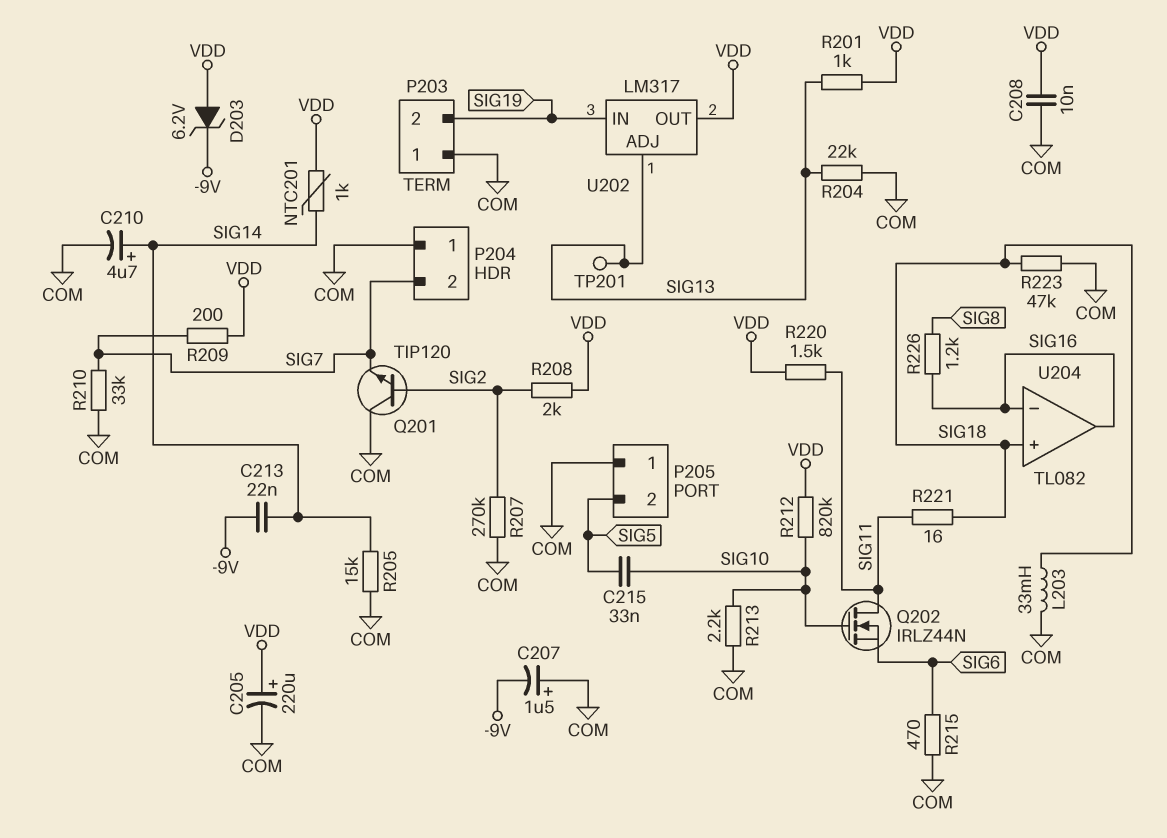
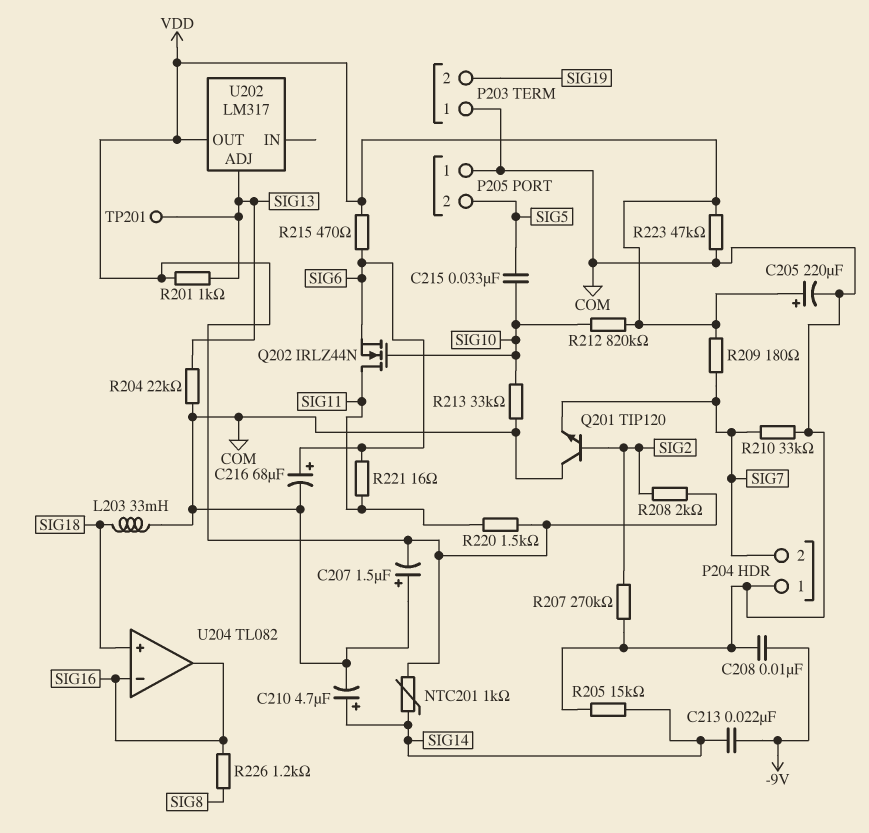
C207: 1.5uF (plus COM, minus -9V) -> 1.5uF (plus COM, minus VDD)
C208: 10nF (COM, VDD) -> 10nF (-9V, COM)
C216: none -> 68uF (plus SIG6, minus COM)
D203: zener 6.2V (A VDD, K -9V) -> none
R209: 200 (SIG7, VDD) -> 180 (SIG7, VDD)
R213: 2.2k (COM, SIG10) -> 33k (COM, SIG10)
R215: 470 (COM, SIG6) -> 470 (SIG6, VDD)
R221: 16 (SIG11, SIG18) -> 16 (SIG6, SIG11)
R223: 47k (COM, SIG18) -> 47k (COM, VDD)
U202 pin IN: SIG19 -> none

